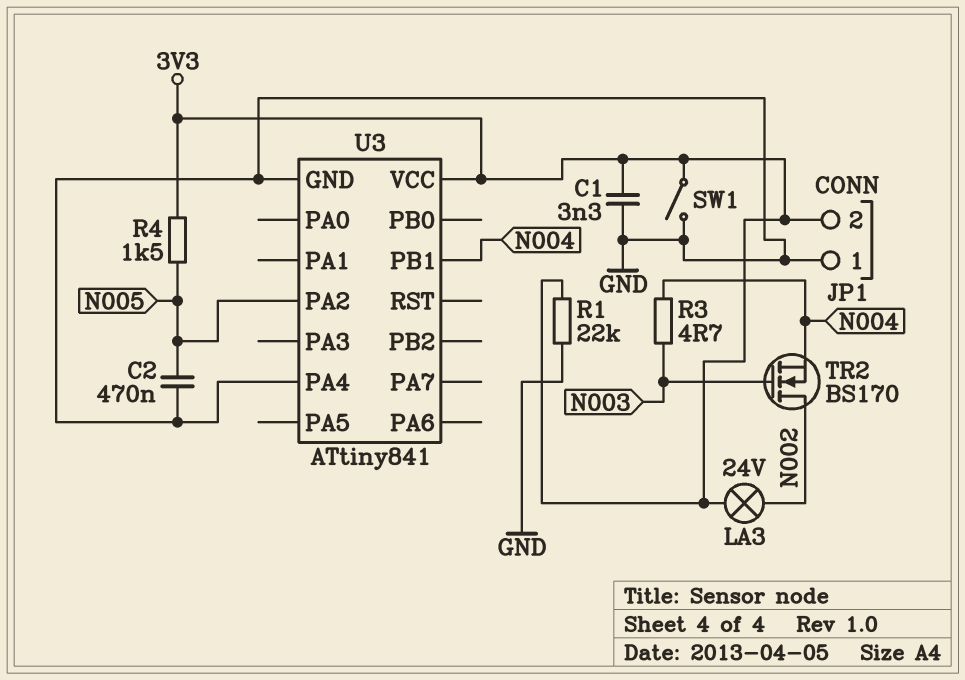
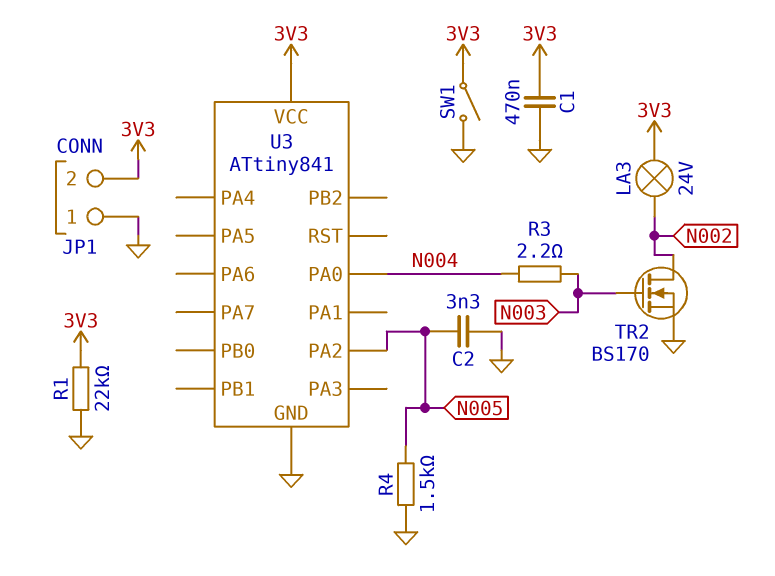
C1: 3.3nF (3V3, GND) -> 470nF (3V3, GND)
C2: 470nF (GND, N005) -> 3.3nF (GND, N005)
R3: 4.7 (N003, N004) -> 2.2 (N003, N004)
R4: 1.5k (3V3, N005) -> 1.5k (GND, N005)
TR2: NMOS BS170 (G N003, D N002, S N004) -> NMOS BS170 (G N003, D N002, S GND)
U3 pin PA0: none -> N004
U3 pin PA4: GND -> none
U3 pin PB1: N004 -> none

